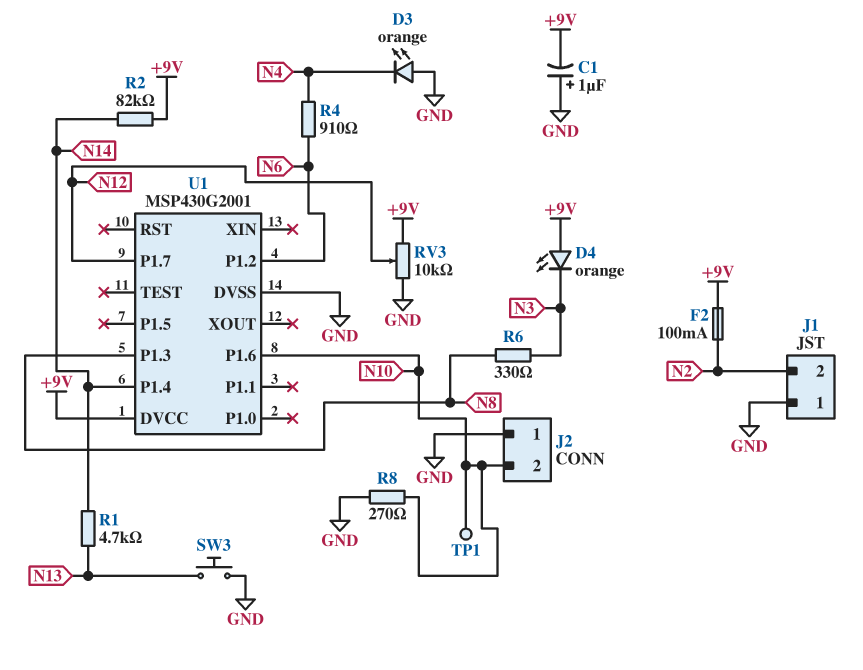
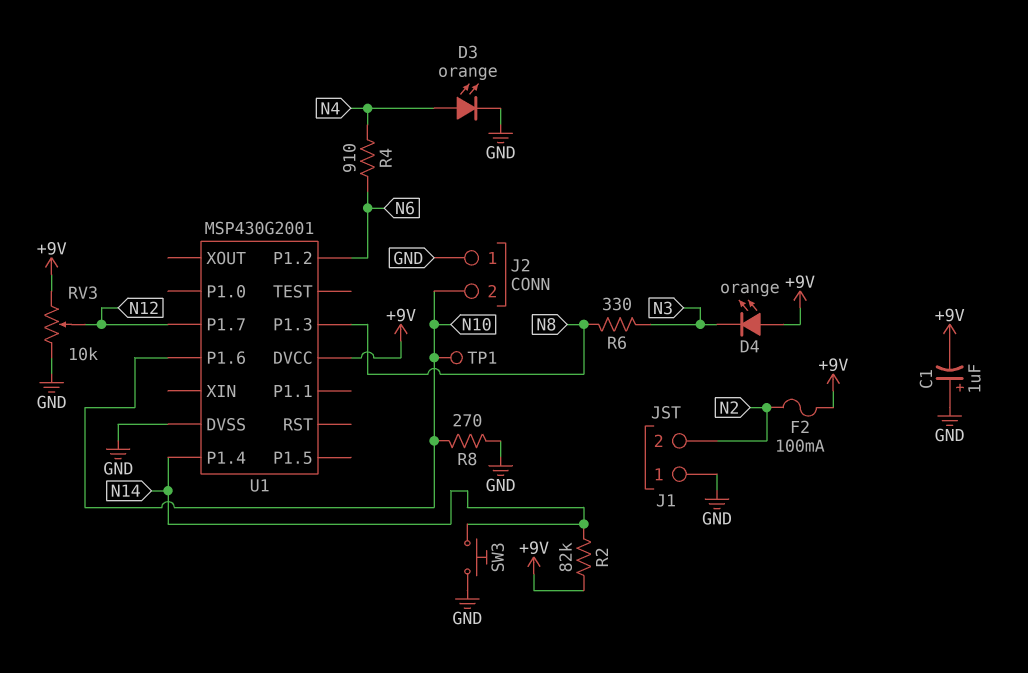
D3: LED orange (A GND, K N4) -> LED orange (A N4, K GND)
R1: 4.7k (N13, N14) -> none
SW3: button (GND, N13) -> button (GND, N14)

